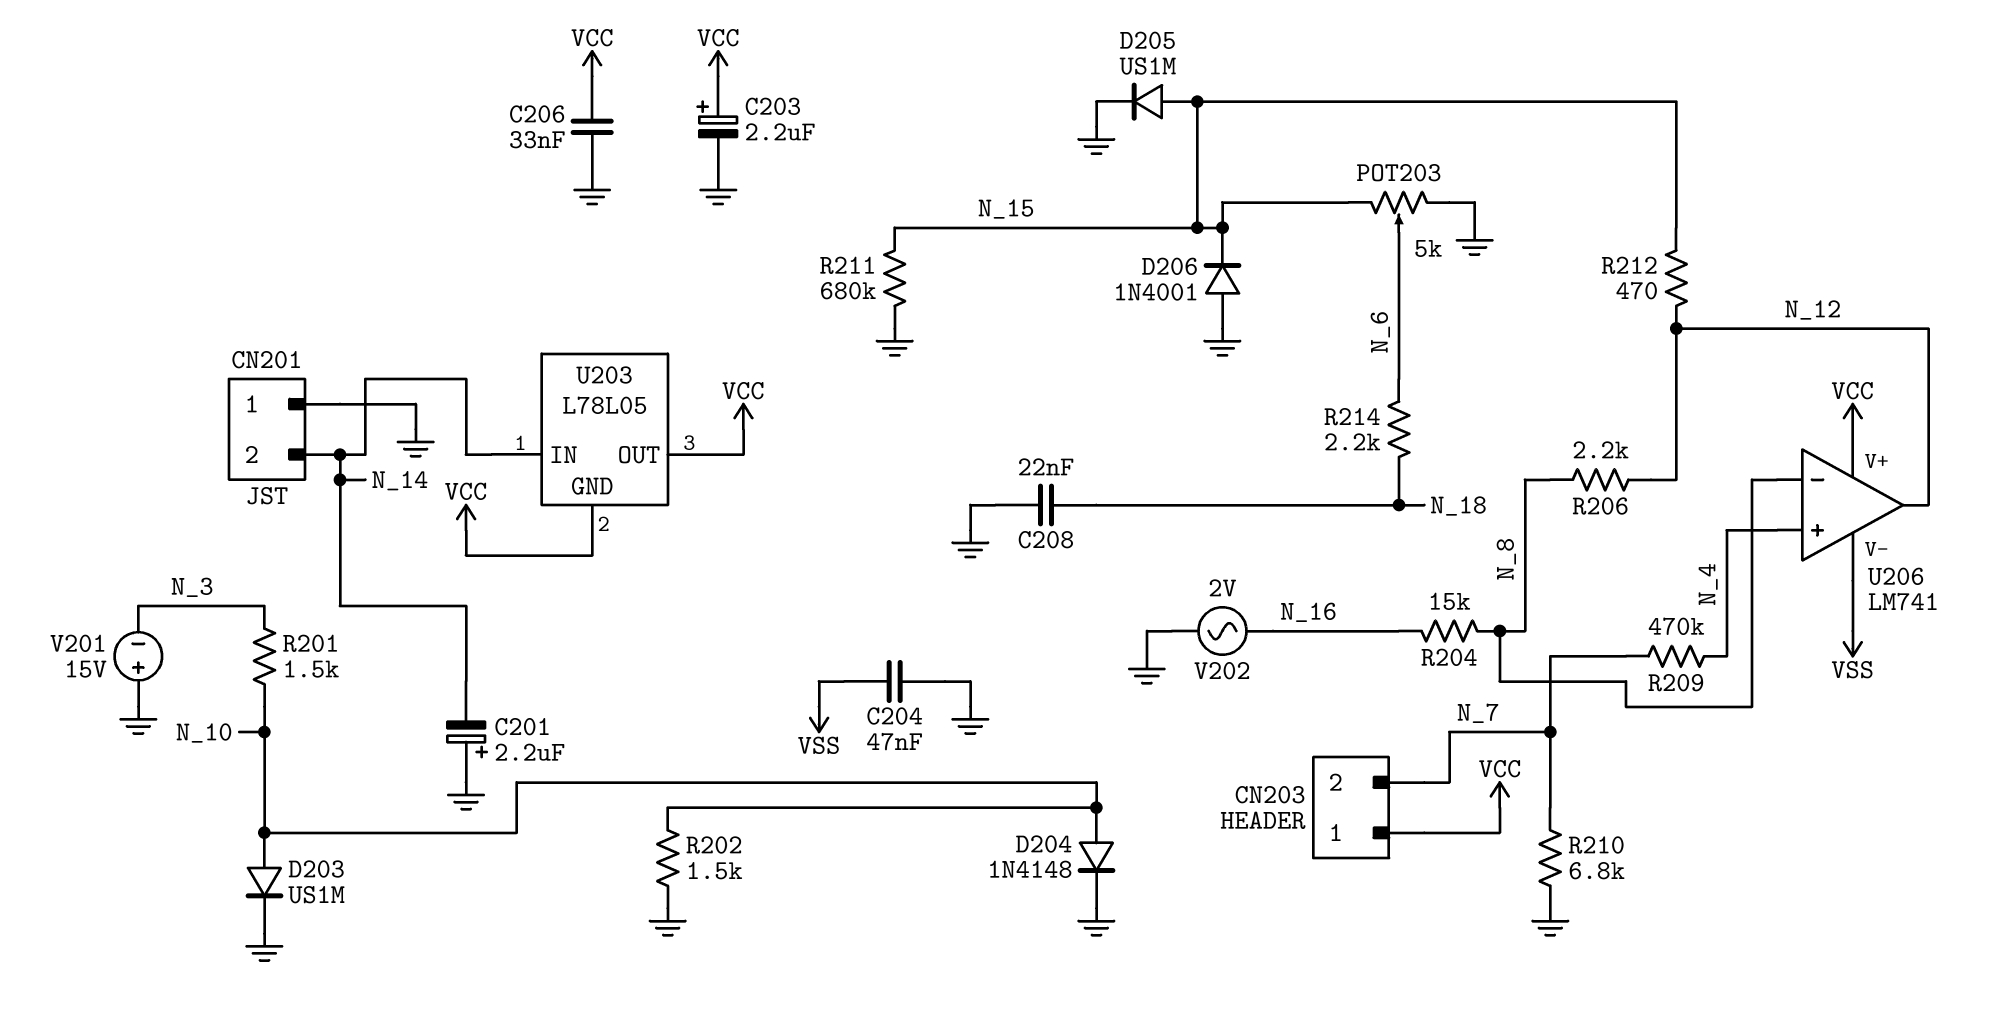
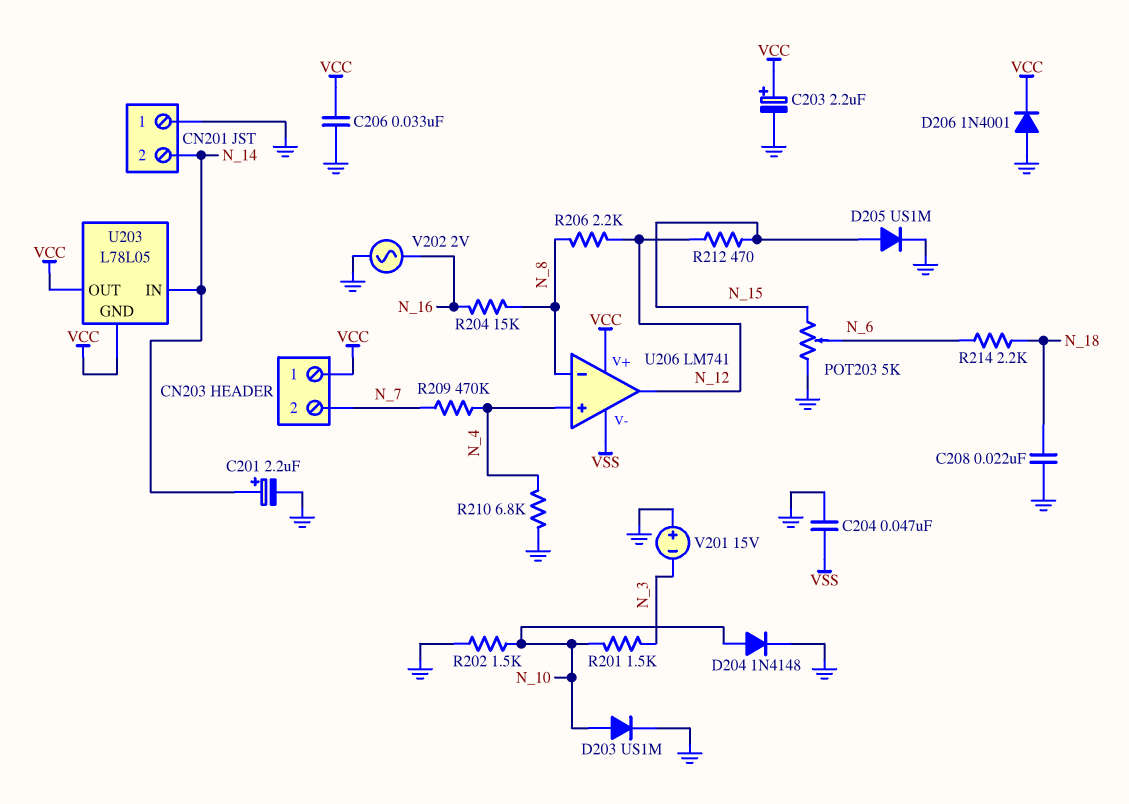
C201: 2.2uF (plus GND, minus N_14) -> 2.2uF (plus N_14, minus GND)
D206: diode 1N4001 (A GND, K N_15) -> diode 1N4001 (A GND, K VCC)
R210: 6.8k (GND, N_7) -> 6.8k (GND, N_4)
R211: 680k (GND, N_15) -> none

